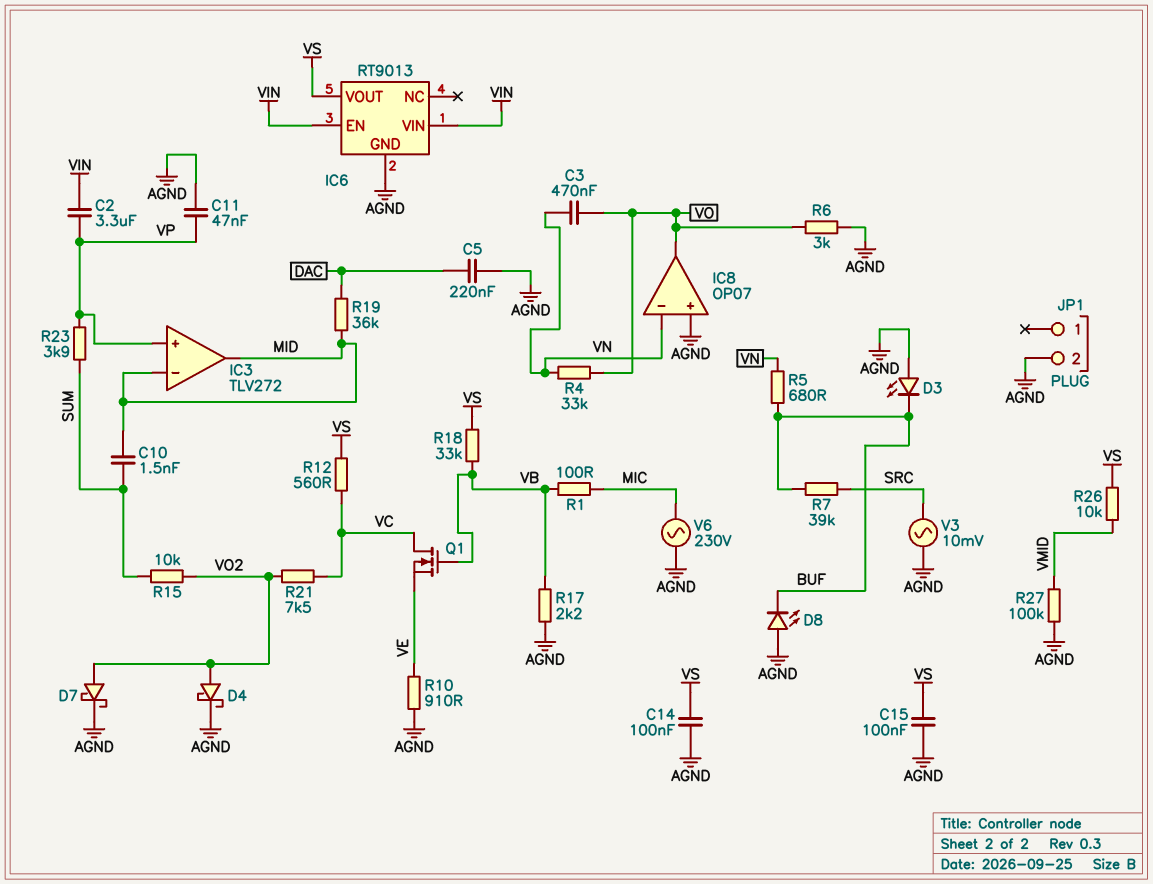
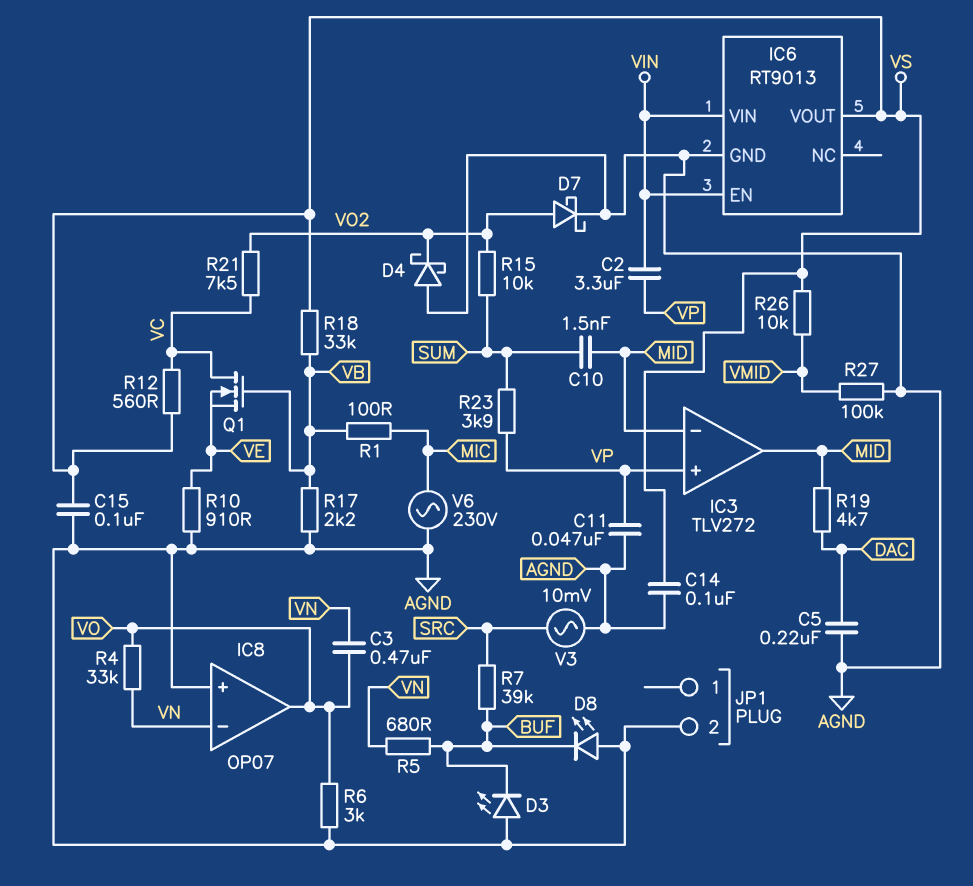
D4: schottky (A VO2, K AGND) -> schottky (A AGND, K VO2)
R19: 36k (DAC, MID) -> 4.7k (DAC, MID)

